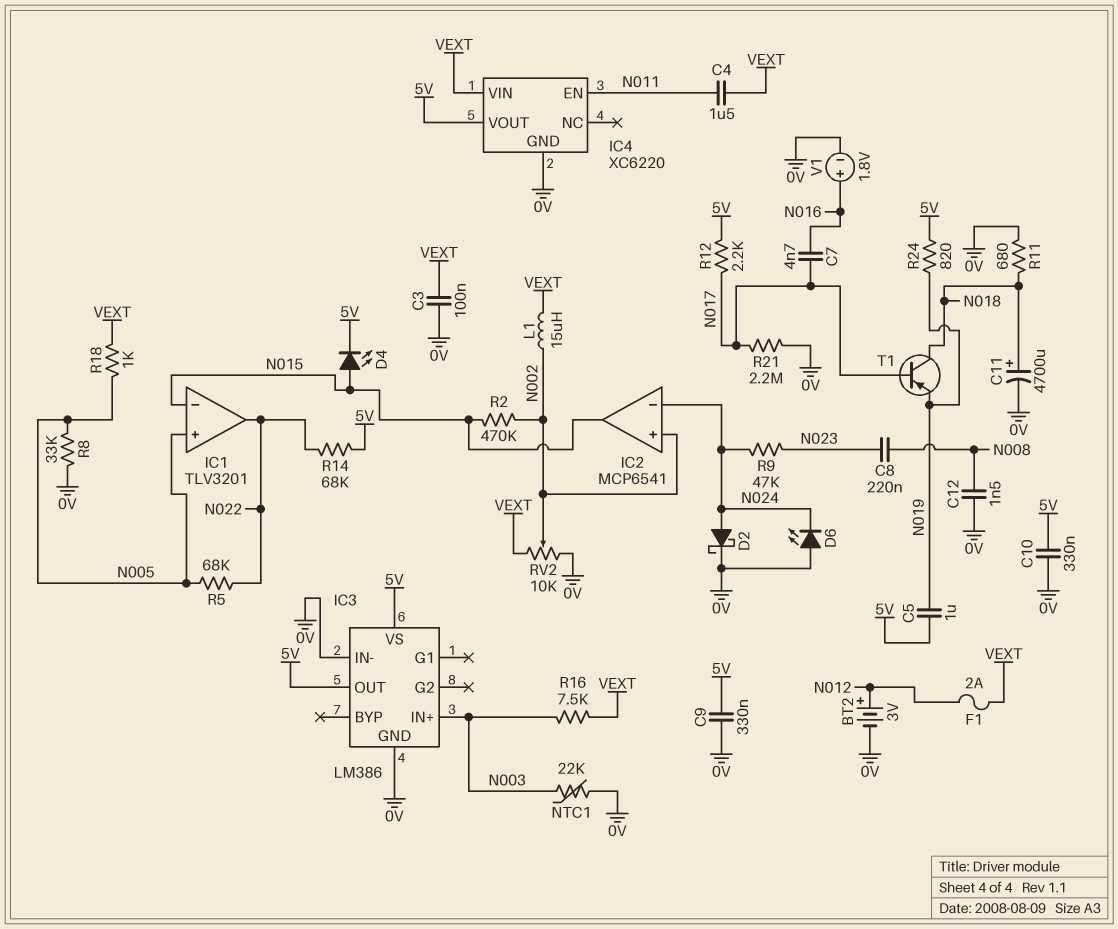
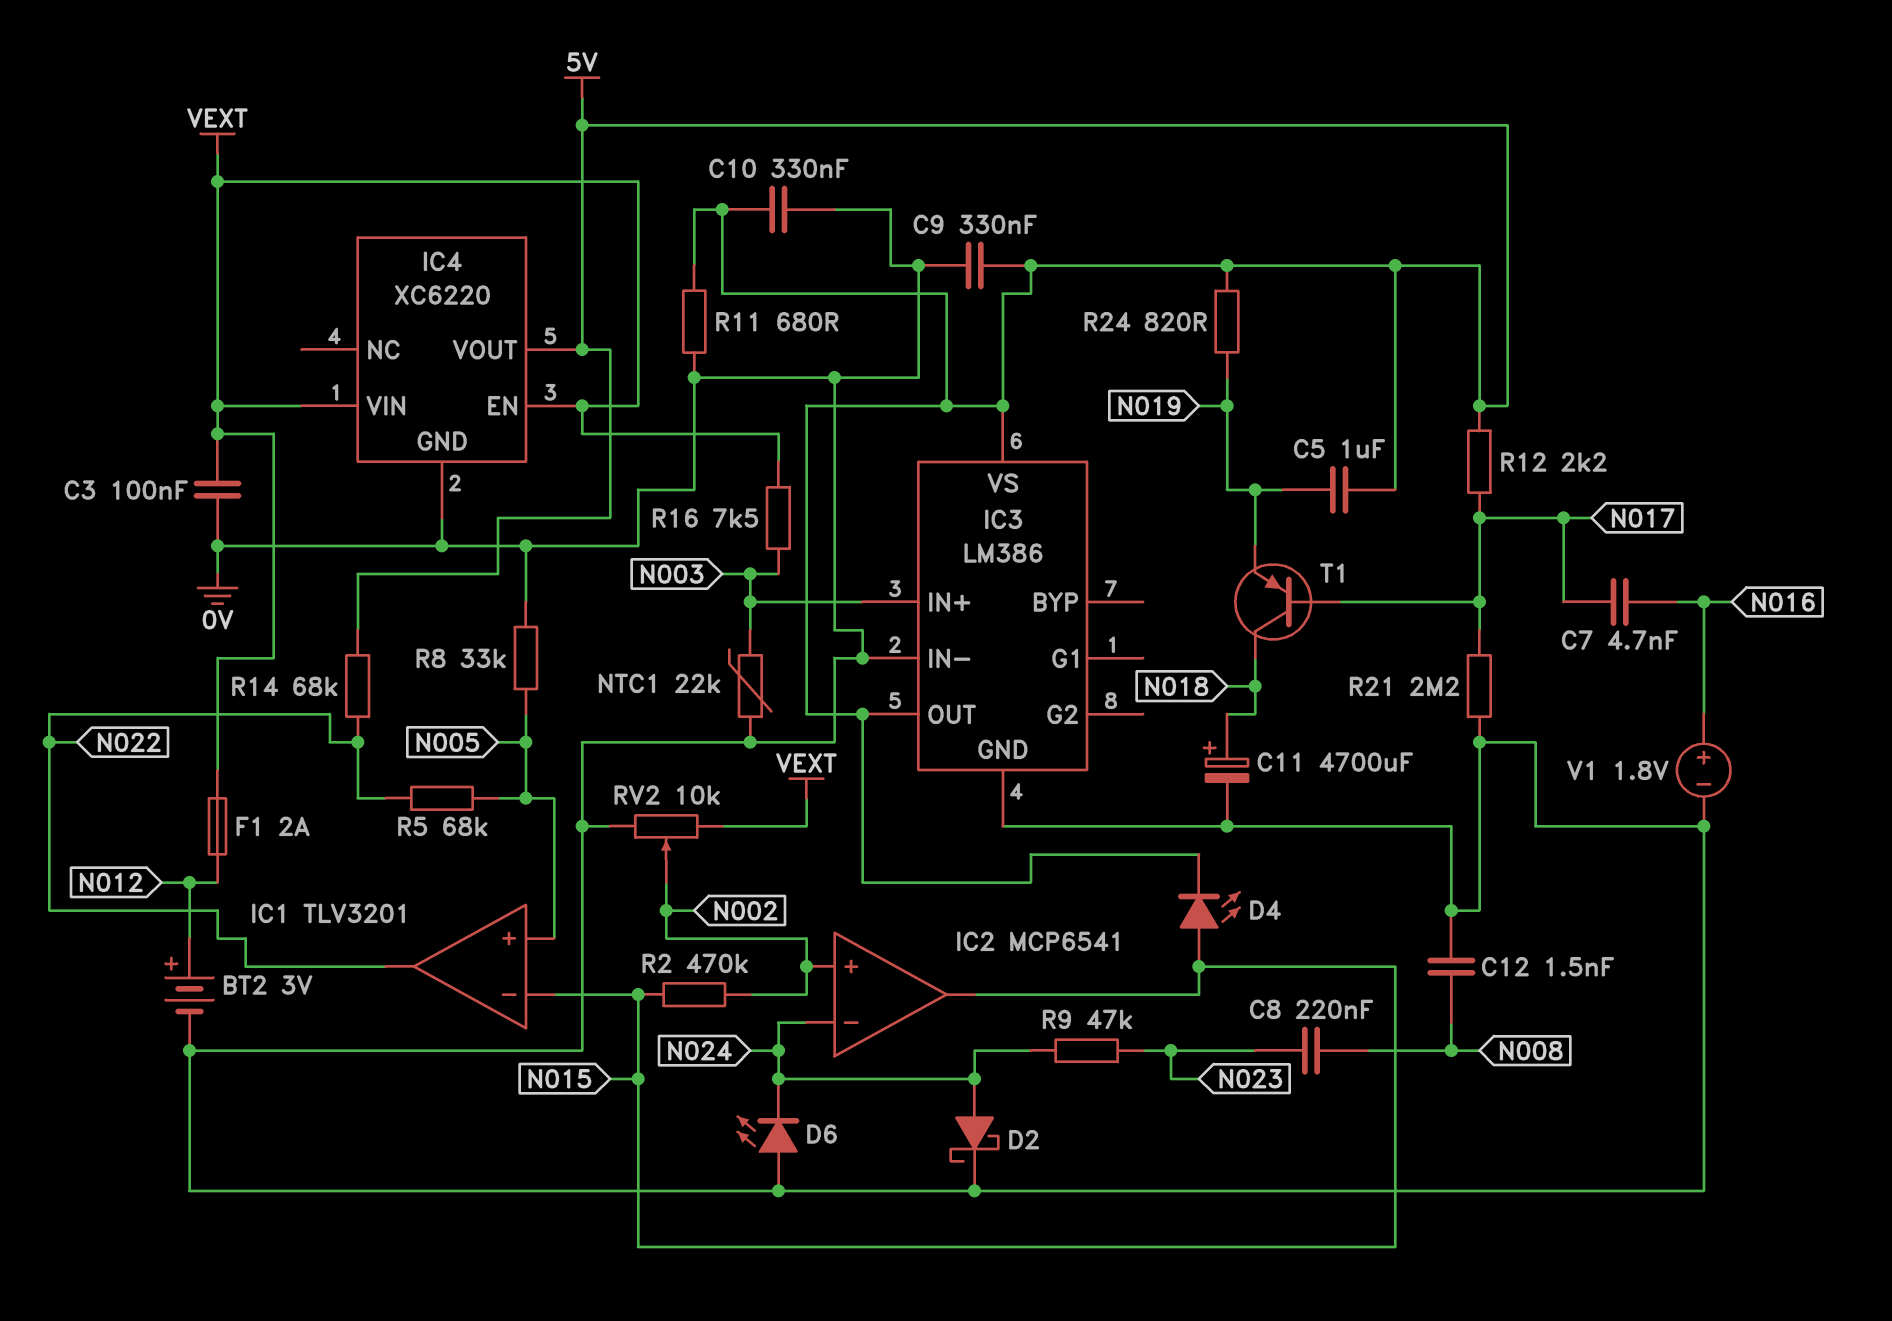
C4: 1.5uF (N011, VEXT) -> none
IC4 pin EN: N011 -> VEXT
L1: 15uH (N002, VEXT) -> none
R11: 680 (0V, N018) -> 680 (0V, 5V)
R18: 1k (N005, VEXT) -> none

